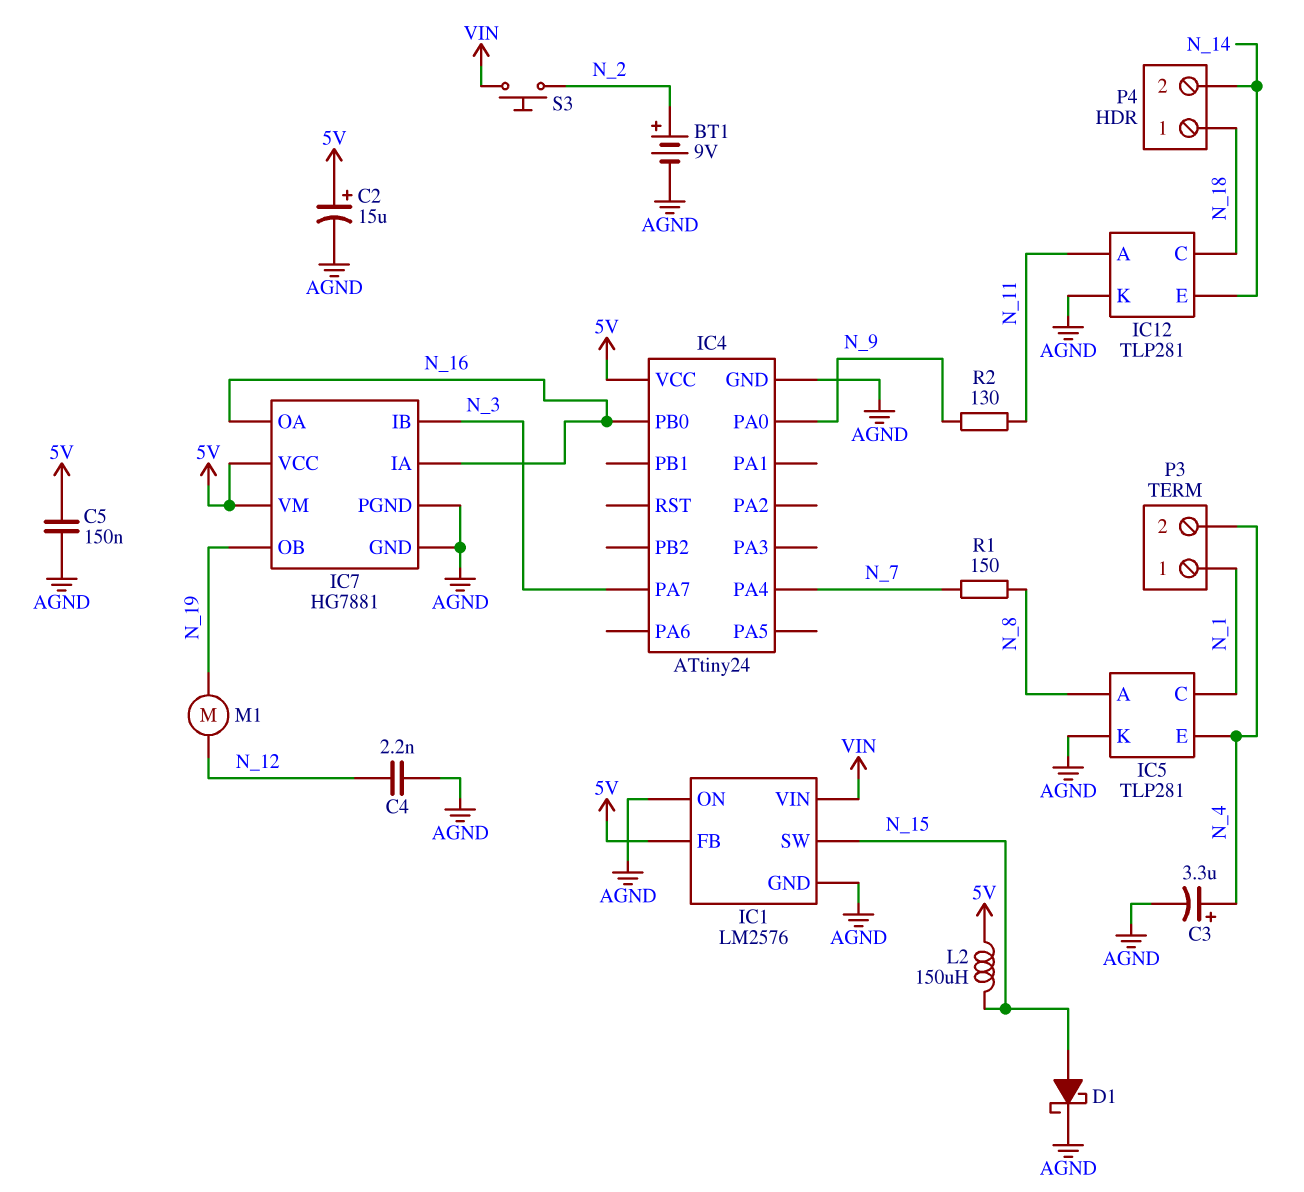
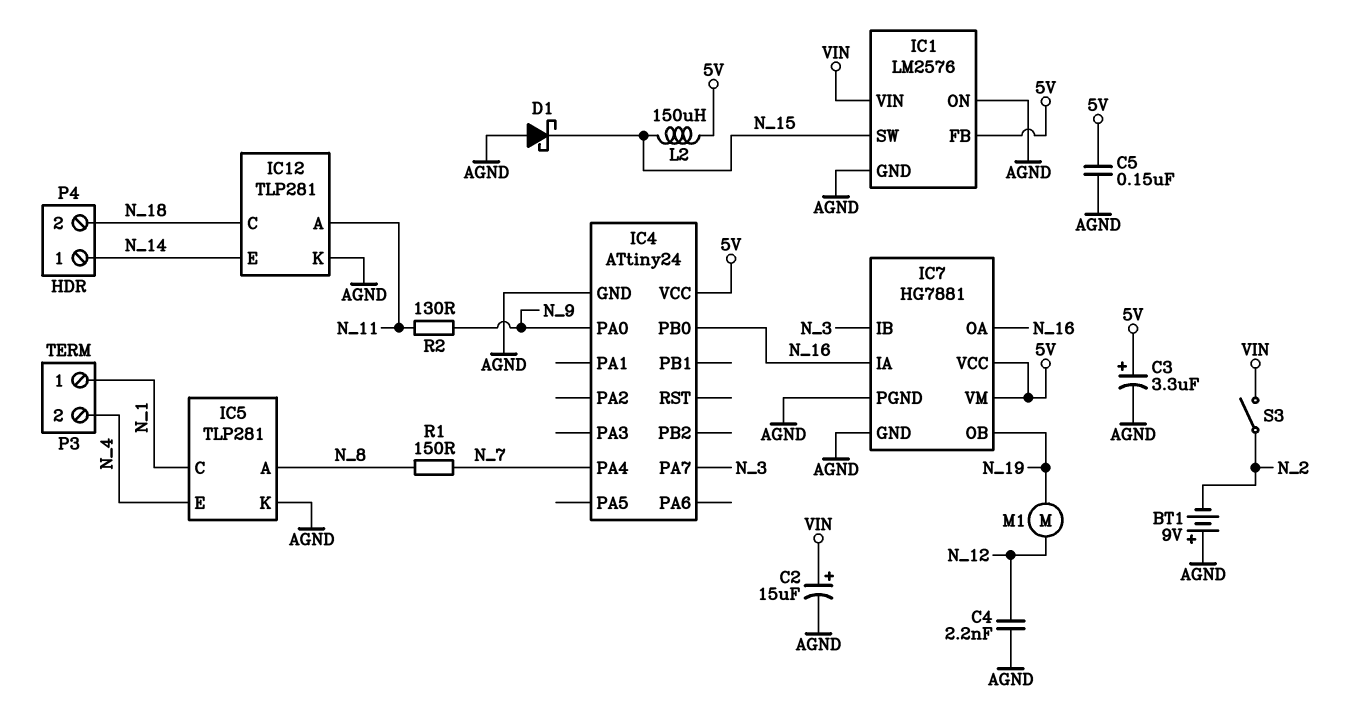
BT1: 9V (plus N_2, minus AGND) -> 9V (plus AGND, minus N_2)
C2: 15uF (plus 5V, minus AGND) -> 15uF (plus VIN, minus AGND)
C3: 3.3uF (plus N_4, minus AGND) -> 3.3uF (plus 5V, minus AGND)
D1: schottky (A N_15, K AGND) -> schottky (A AGND, K N_15)
P4 pin 1: N_18 -> N_14
P4 pin 2: N_14 -> N_18
S3: button (N_2, VIN) -> switch (N_2, VIN)

